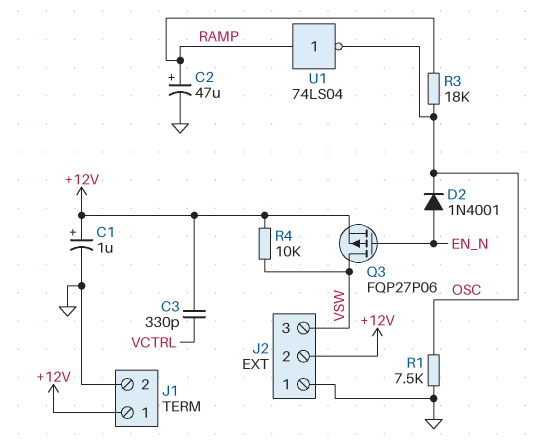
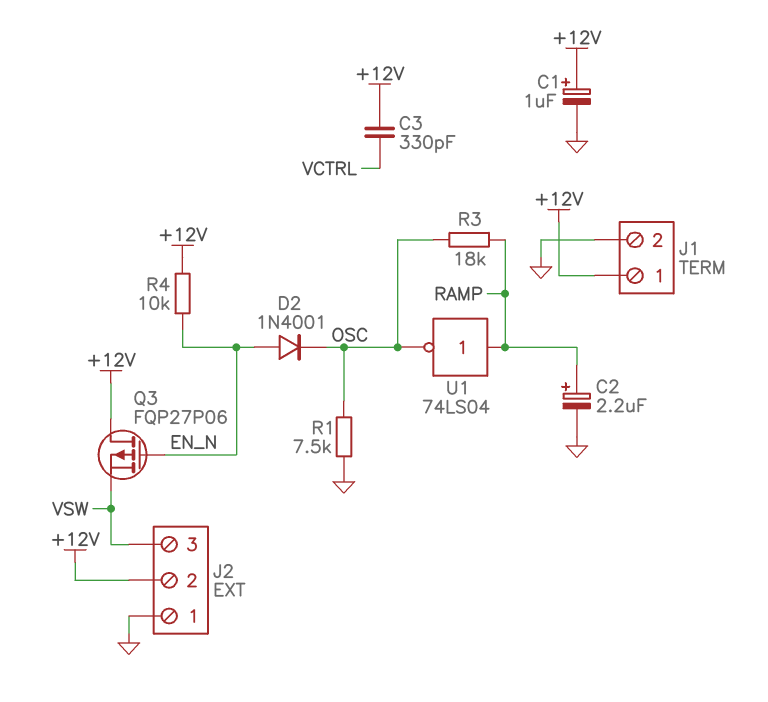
C2: 47uF (plus RAMP, minus GND) -> 2.2uF (plus RAMP, minus GND)
Q3: PMOS FQP27P06 (G EN_N, D VSW, S +12V) -> PMOS FQP27P06 (G EN_N, D +12V, S VSW)
R4: 10k (+12V, VSW) -> 10k (+12V, EN_N)

